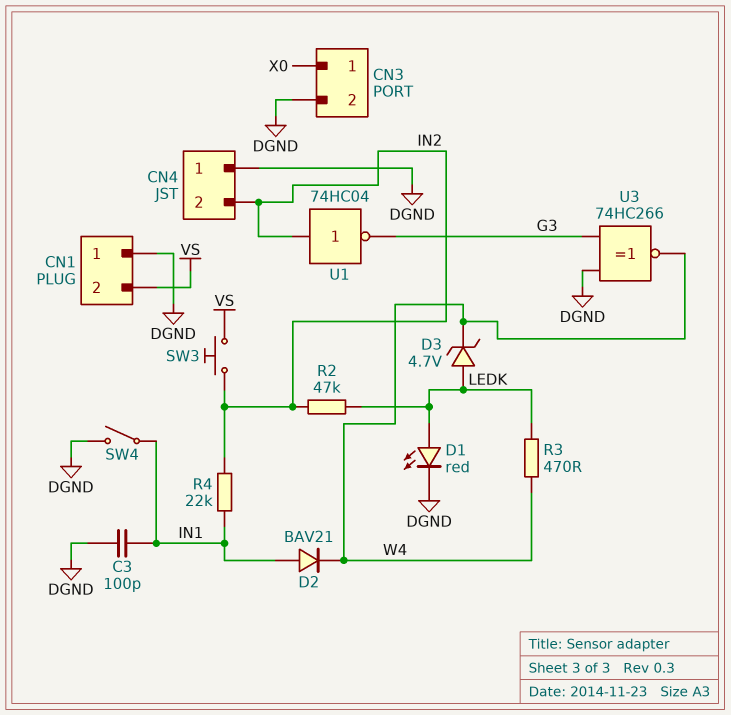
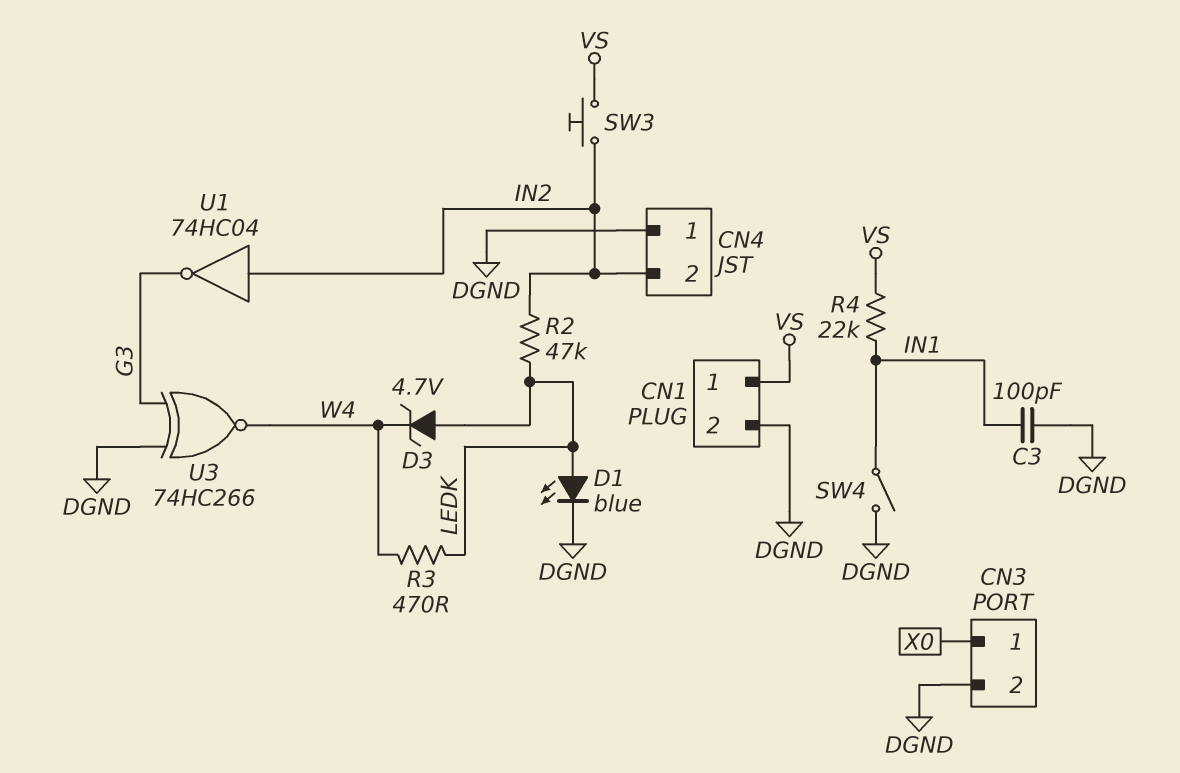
CN1 pin 1: DGND -> VS
CN1 pin 2: VS -> DGND
D1: LED red (A LEDK, K DGND) -> LED blue (A LEDK, K DGND)
D2: diode BAV21 (A IN1, K W4) -> none
R4: 22k (IN1, IN2) -> 22k (IN1, VS)

